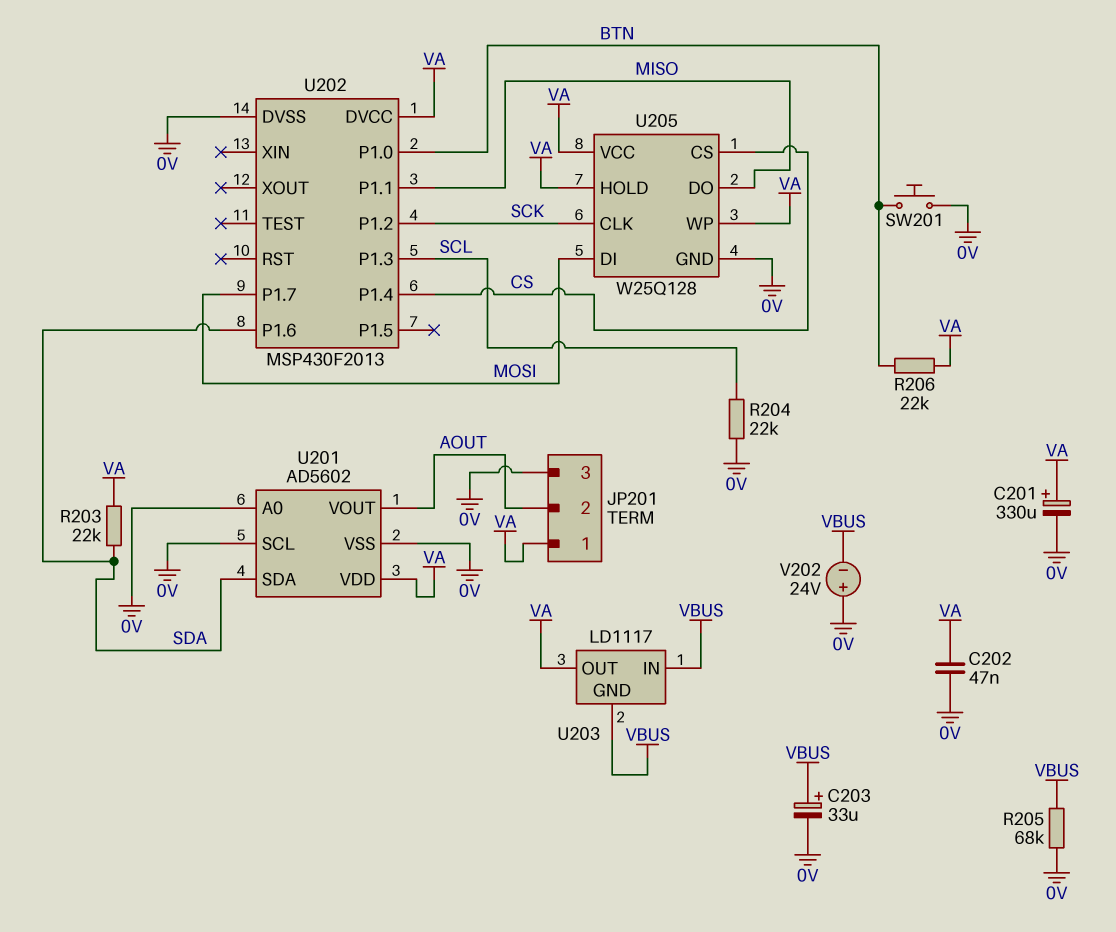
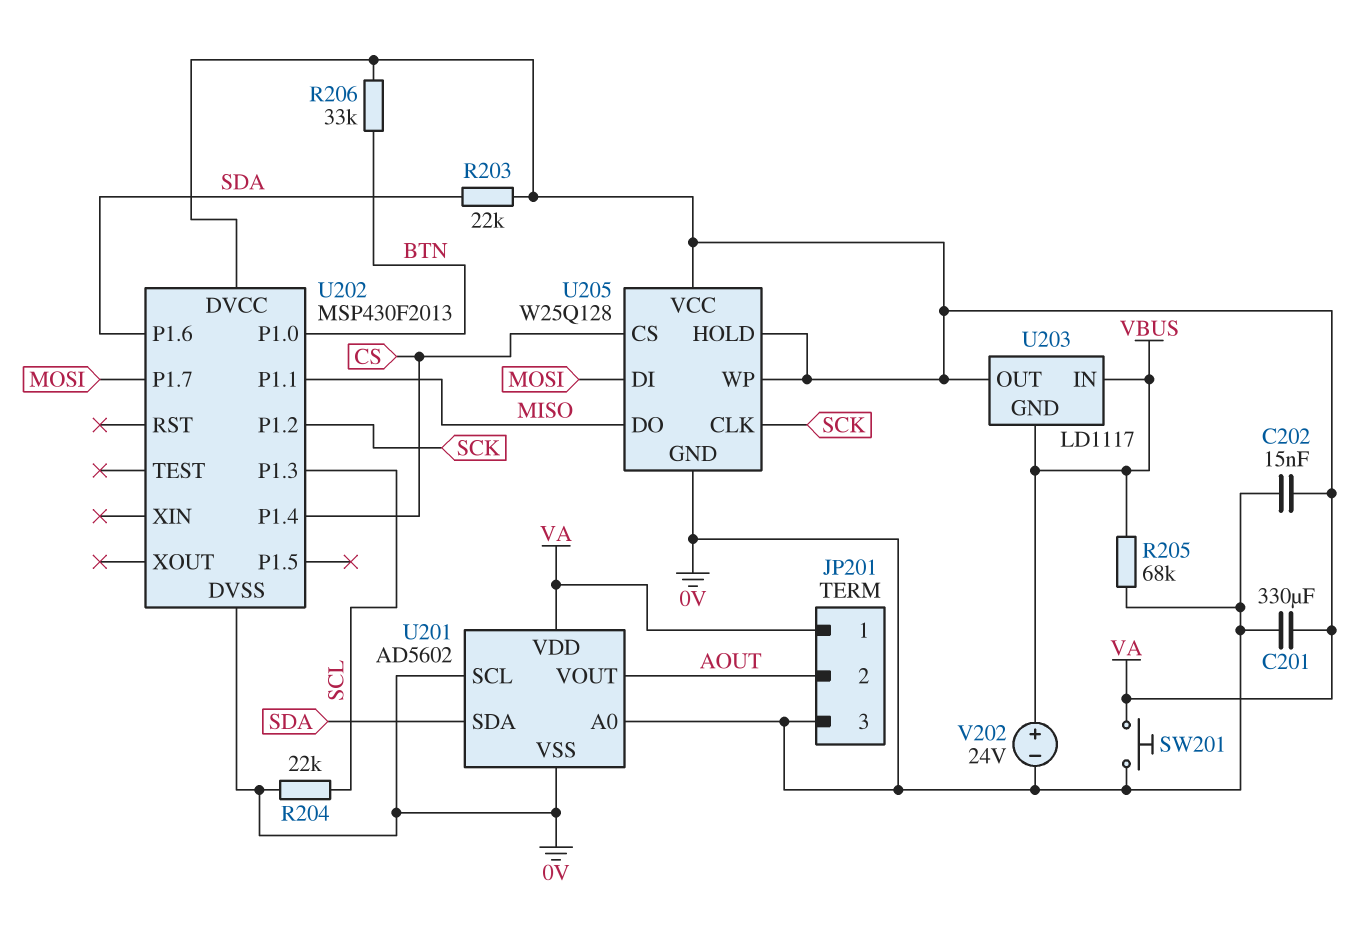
C201: 330uF (plus VA, minus 0V) -> 330uF (0V, VA)
C202: 47nF (0V, VA) -> 15nF (0V, VA)
C203: 33uF (plus VBUS, minus 0V) -> none
R206: 22k (BTN, VA) -> 33k (BTN, VA)
SW201: button (0V, BTN) -> button (0V, VA)
V202: 24V (plus 0V, minus VBUS) -> 24V (plus VBUS, minus 0V)

